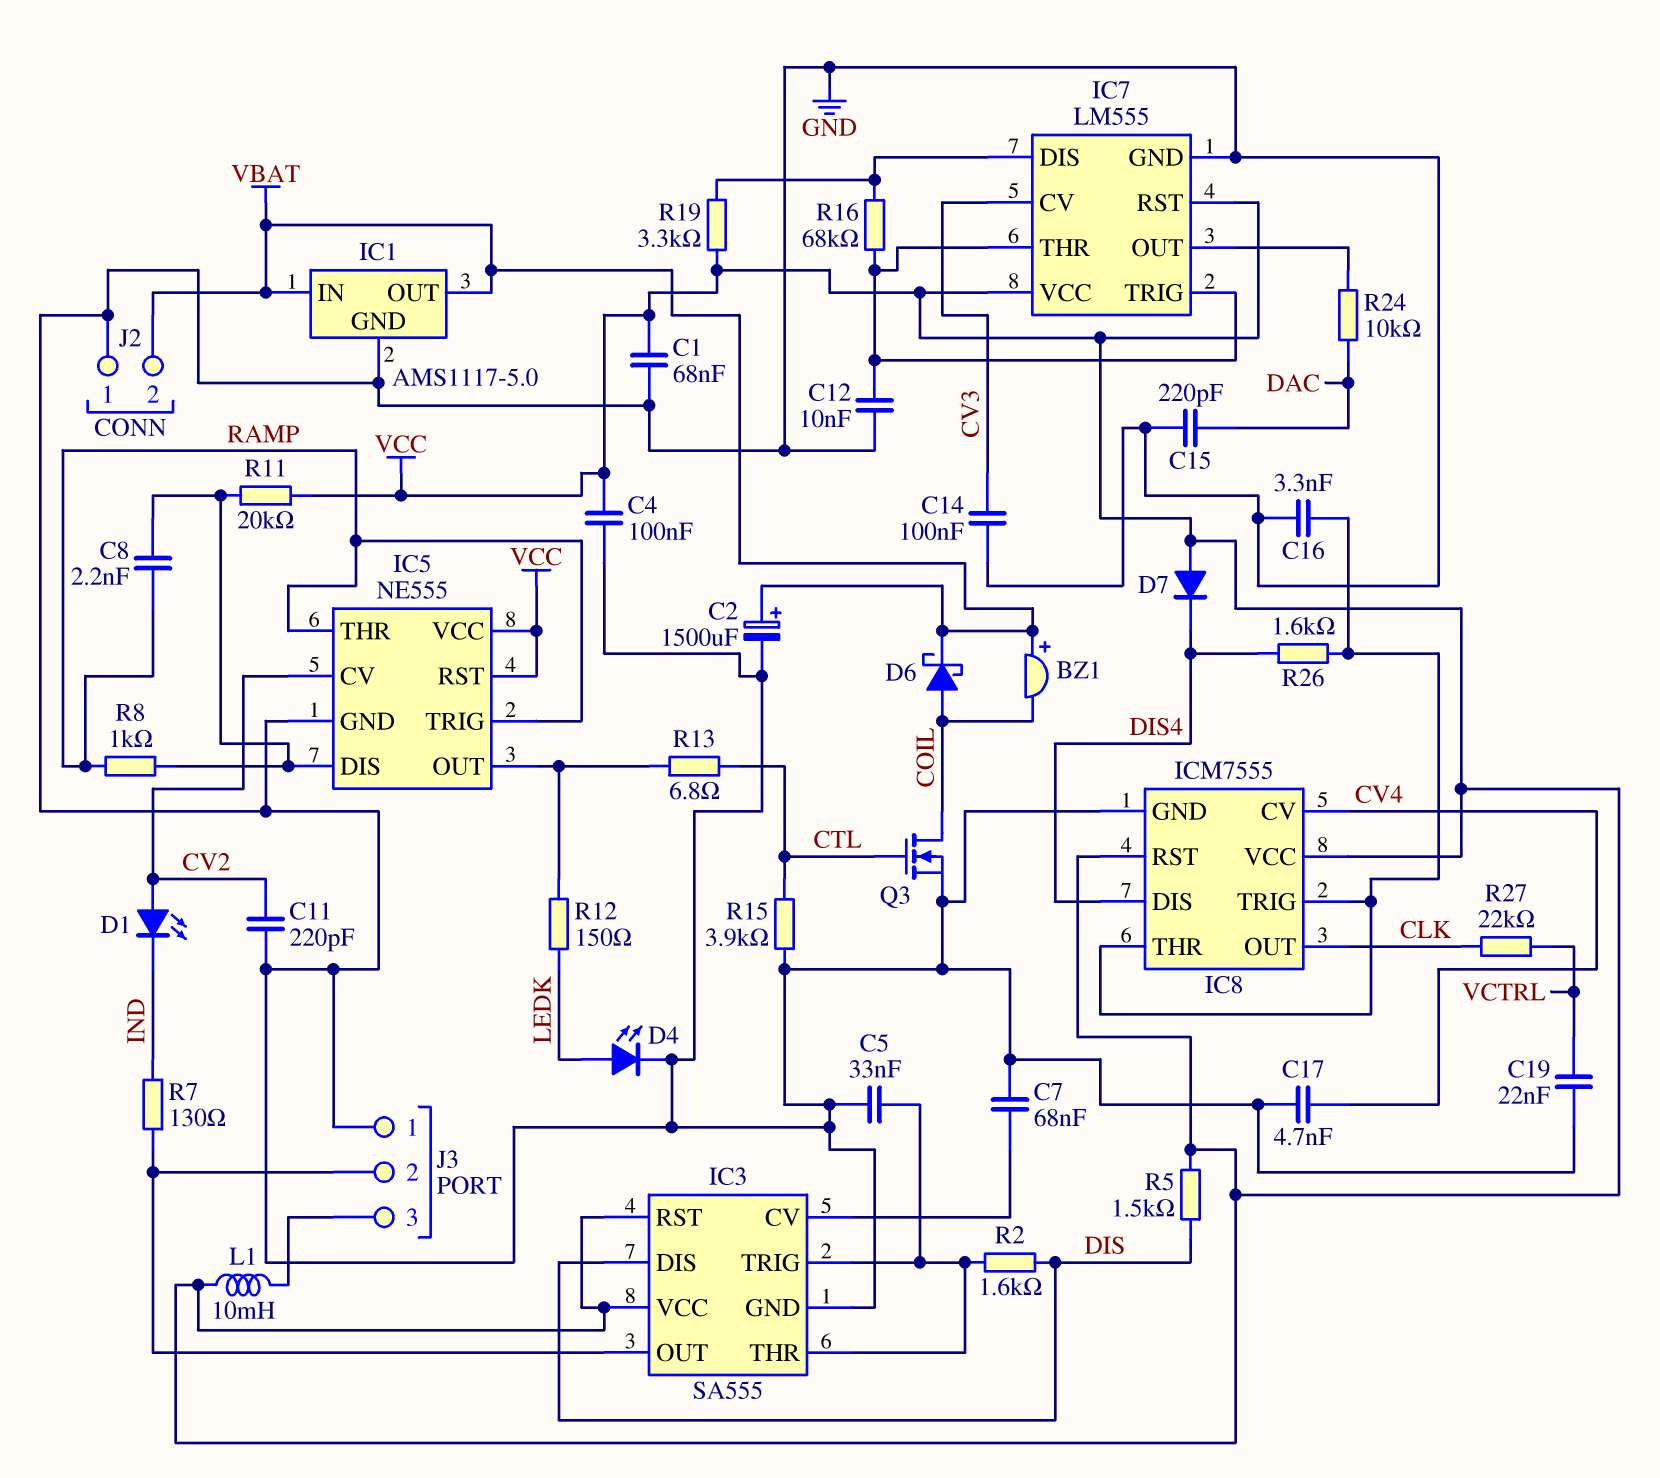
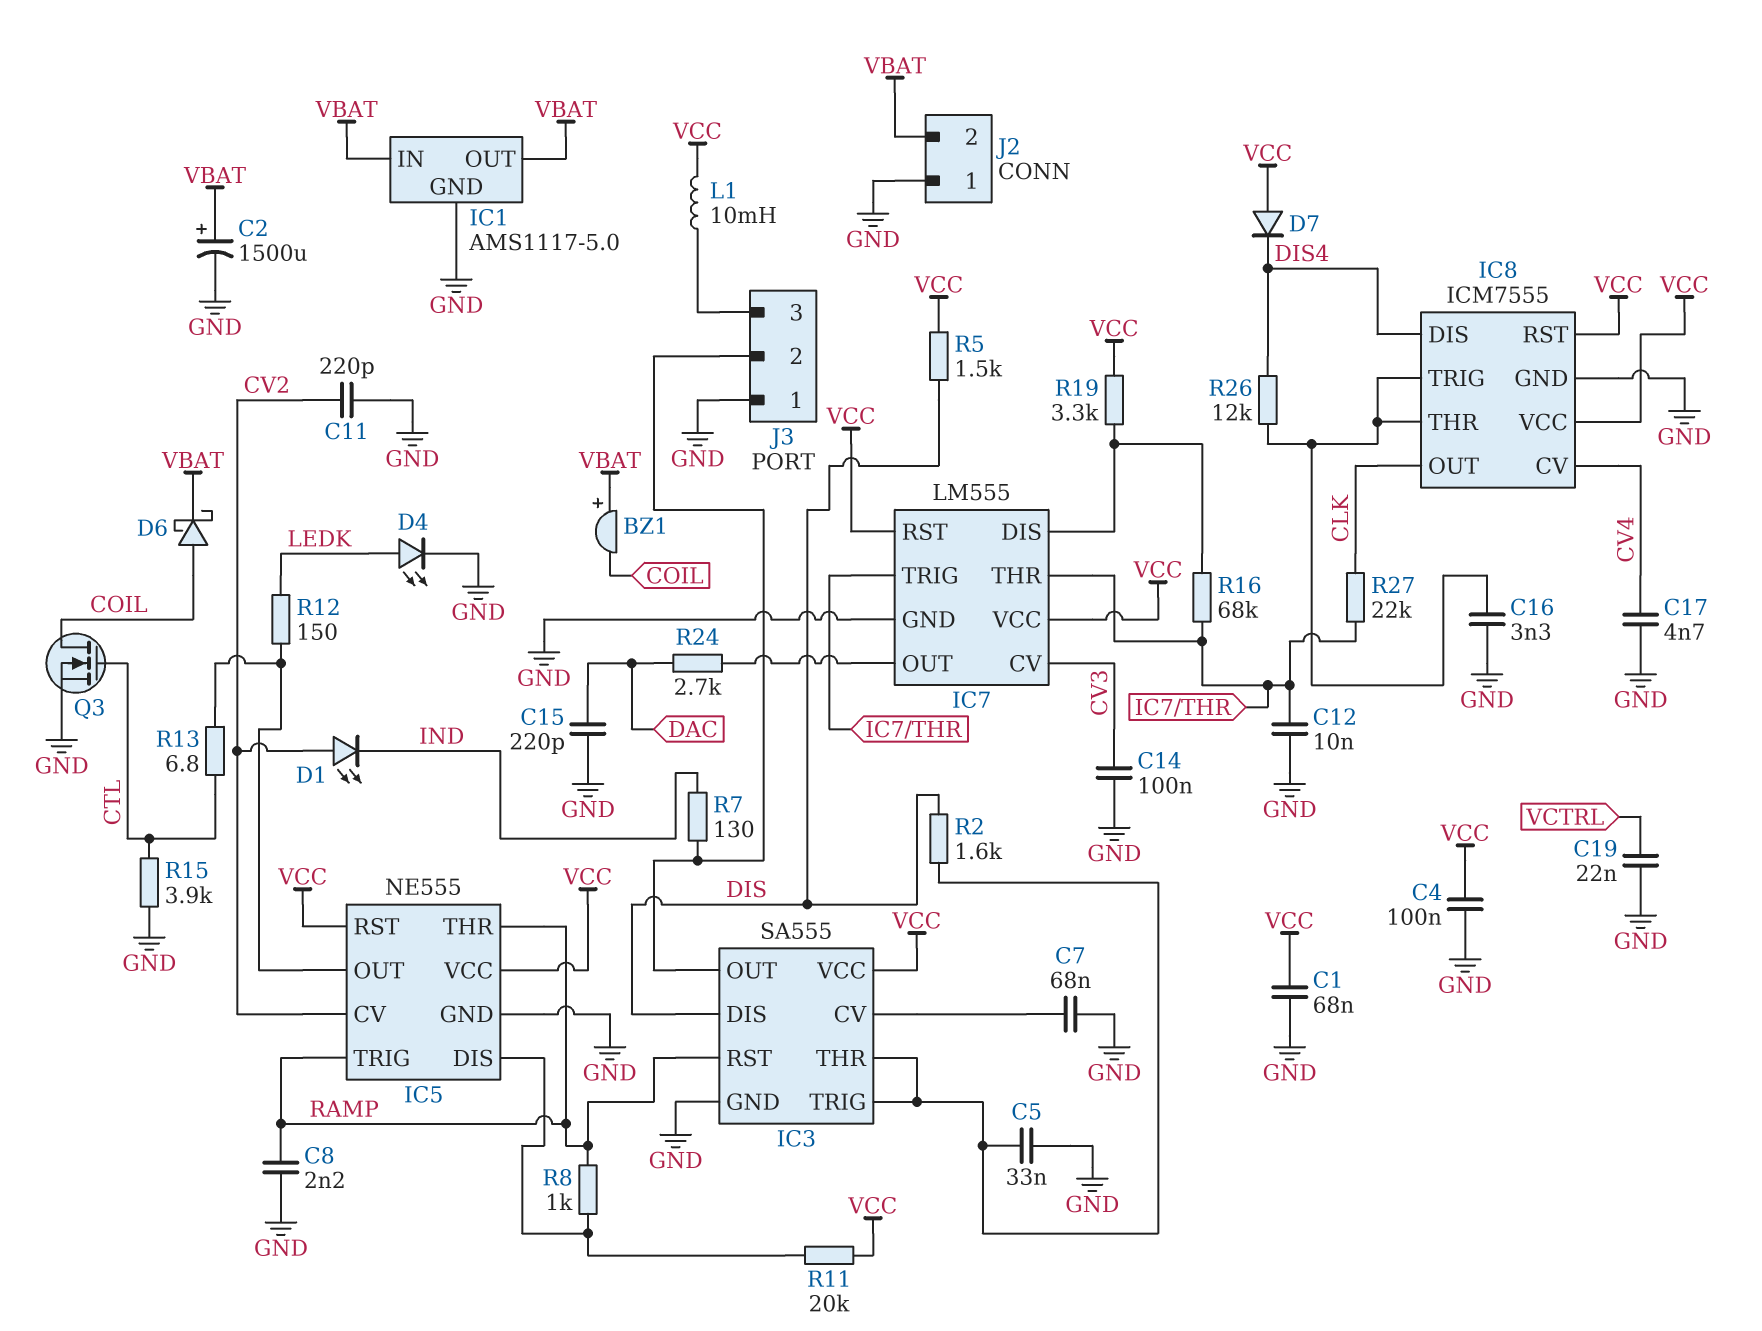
C8: 2.2nF (IC5/DIS, RAMP) -> 2.2nF (GND, RAMP)
IC3 pin RST: VCC -> RAMP
R24: 10k (DAC, IC7/OUT) -> 2.7k (DAC, IC7/OUT)
R26: 1.6k (DIS4, IC8/THR) -> 12k (DIS4, IC8/THR)
R27: 22k (CLK, VCTRL) -> 22k (CLK, IC7/THR)

